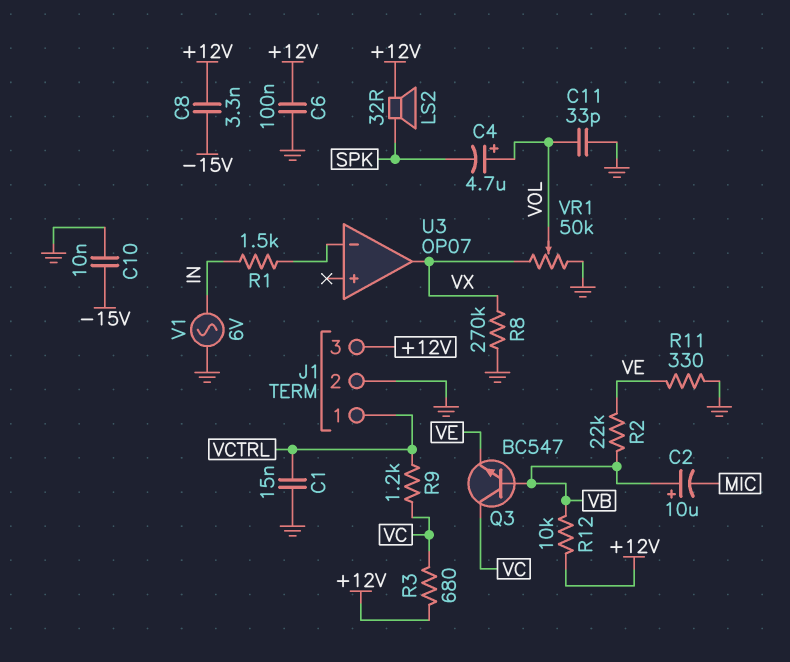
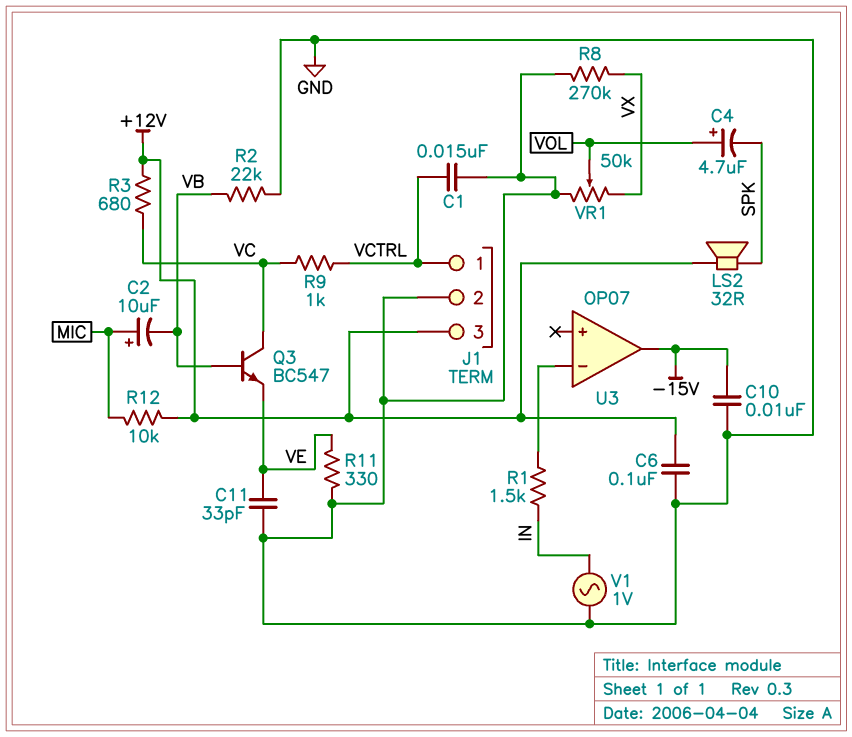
C2: 10uF (plus VB, minus MIC) -> 10uF (plus MIC, minus VB)
C8: 3.3nF (+12V, -15V) -> none
C11: 33pF (GND, VOL) -> 33pF (GND, VE)
R2: 22k (VB, VE) -> 22k (GND, VB)
R9: 1.2k (VC, VCTRL) -> 1k (VC, VCTRL)
R12: 10k (+12V, VB) -> 10k (+12V, MIC)
U3 pin out: VX -> -15V
V1: AC 6V (GND, IN) -> AC 1V (GND, IN)

